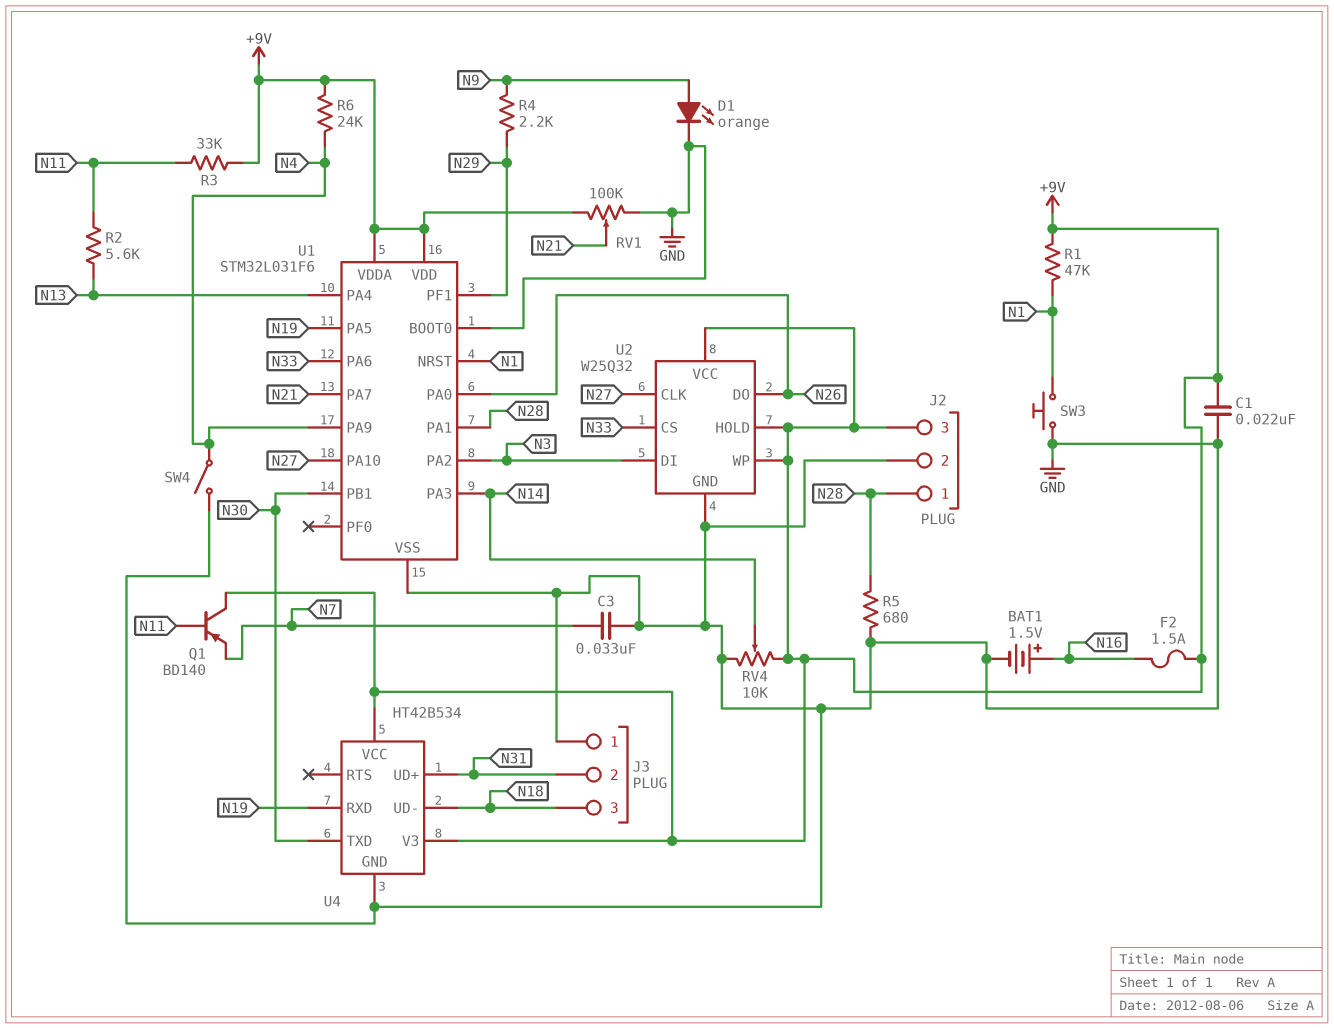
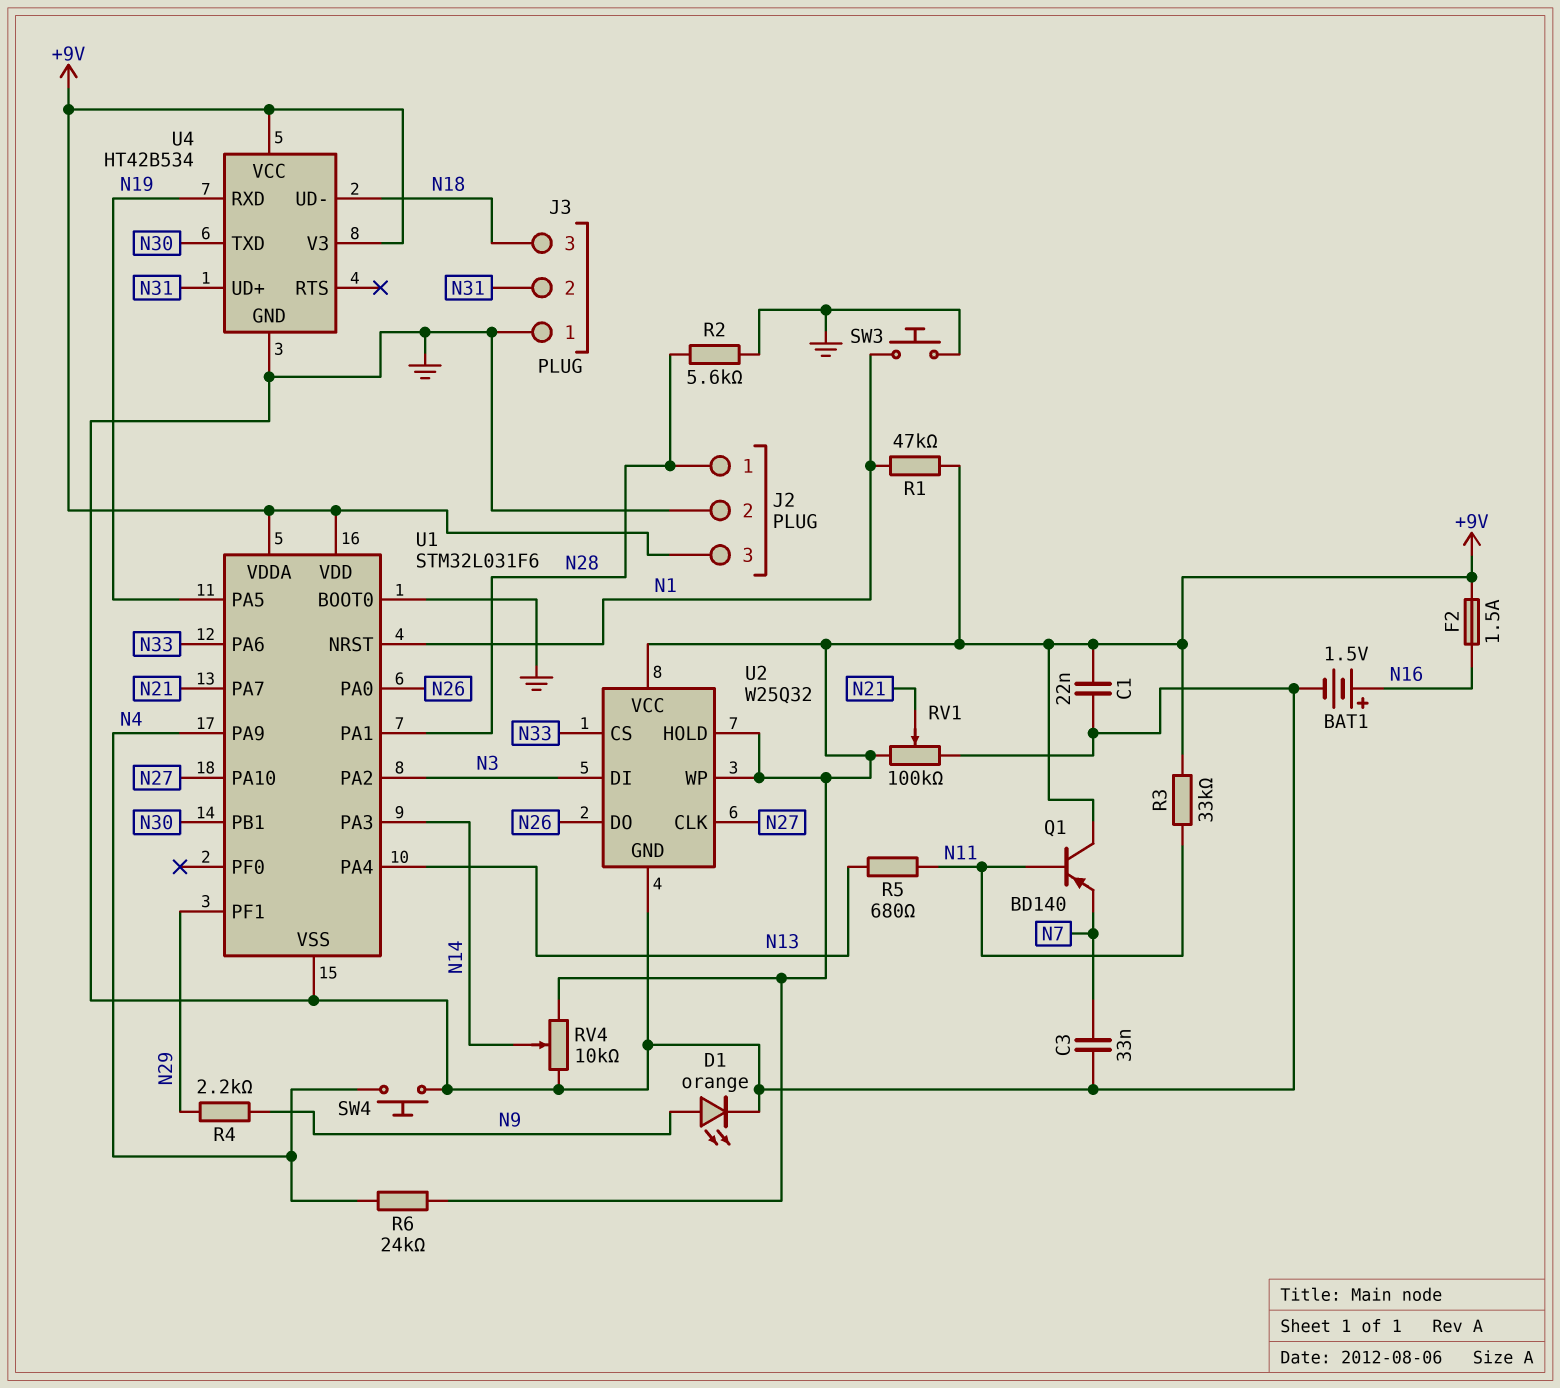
R2: 5.6k (N11, N13) -> 5.6k (GND, N28)
R5: 680 (GND, N28) -> 680 (N11, N13)
SW4: switch (GND, N4) -> button (GND, N4)

